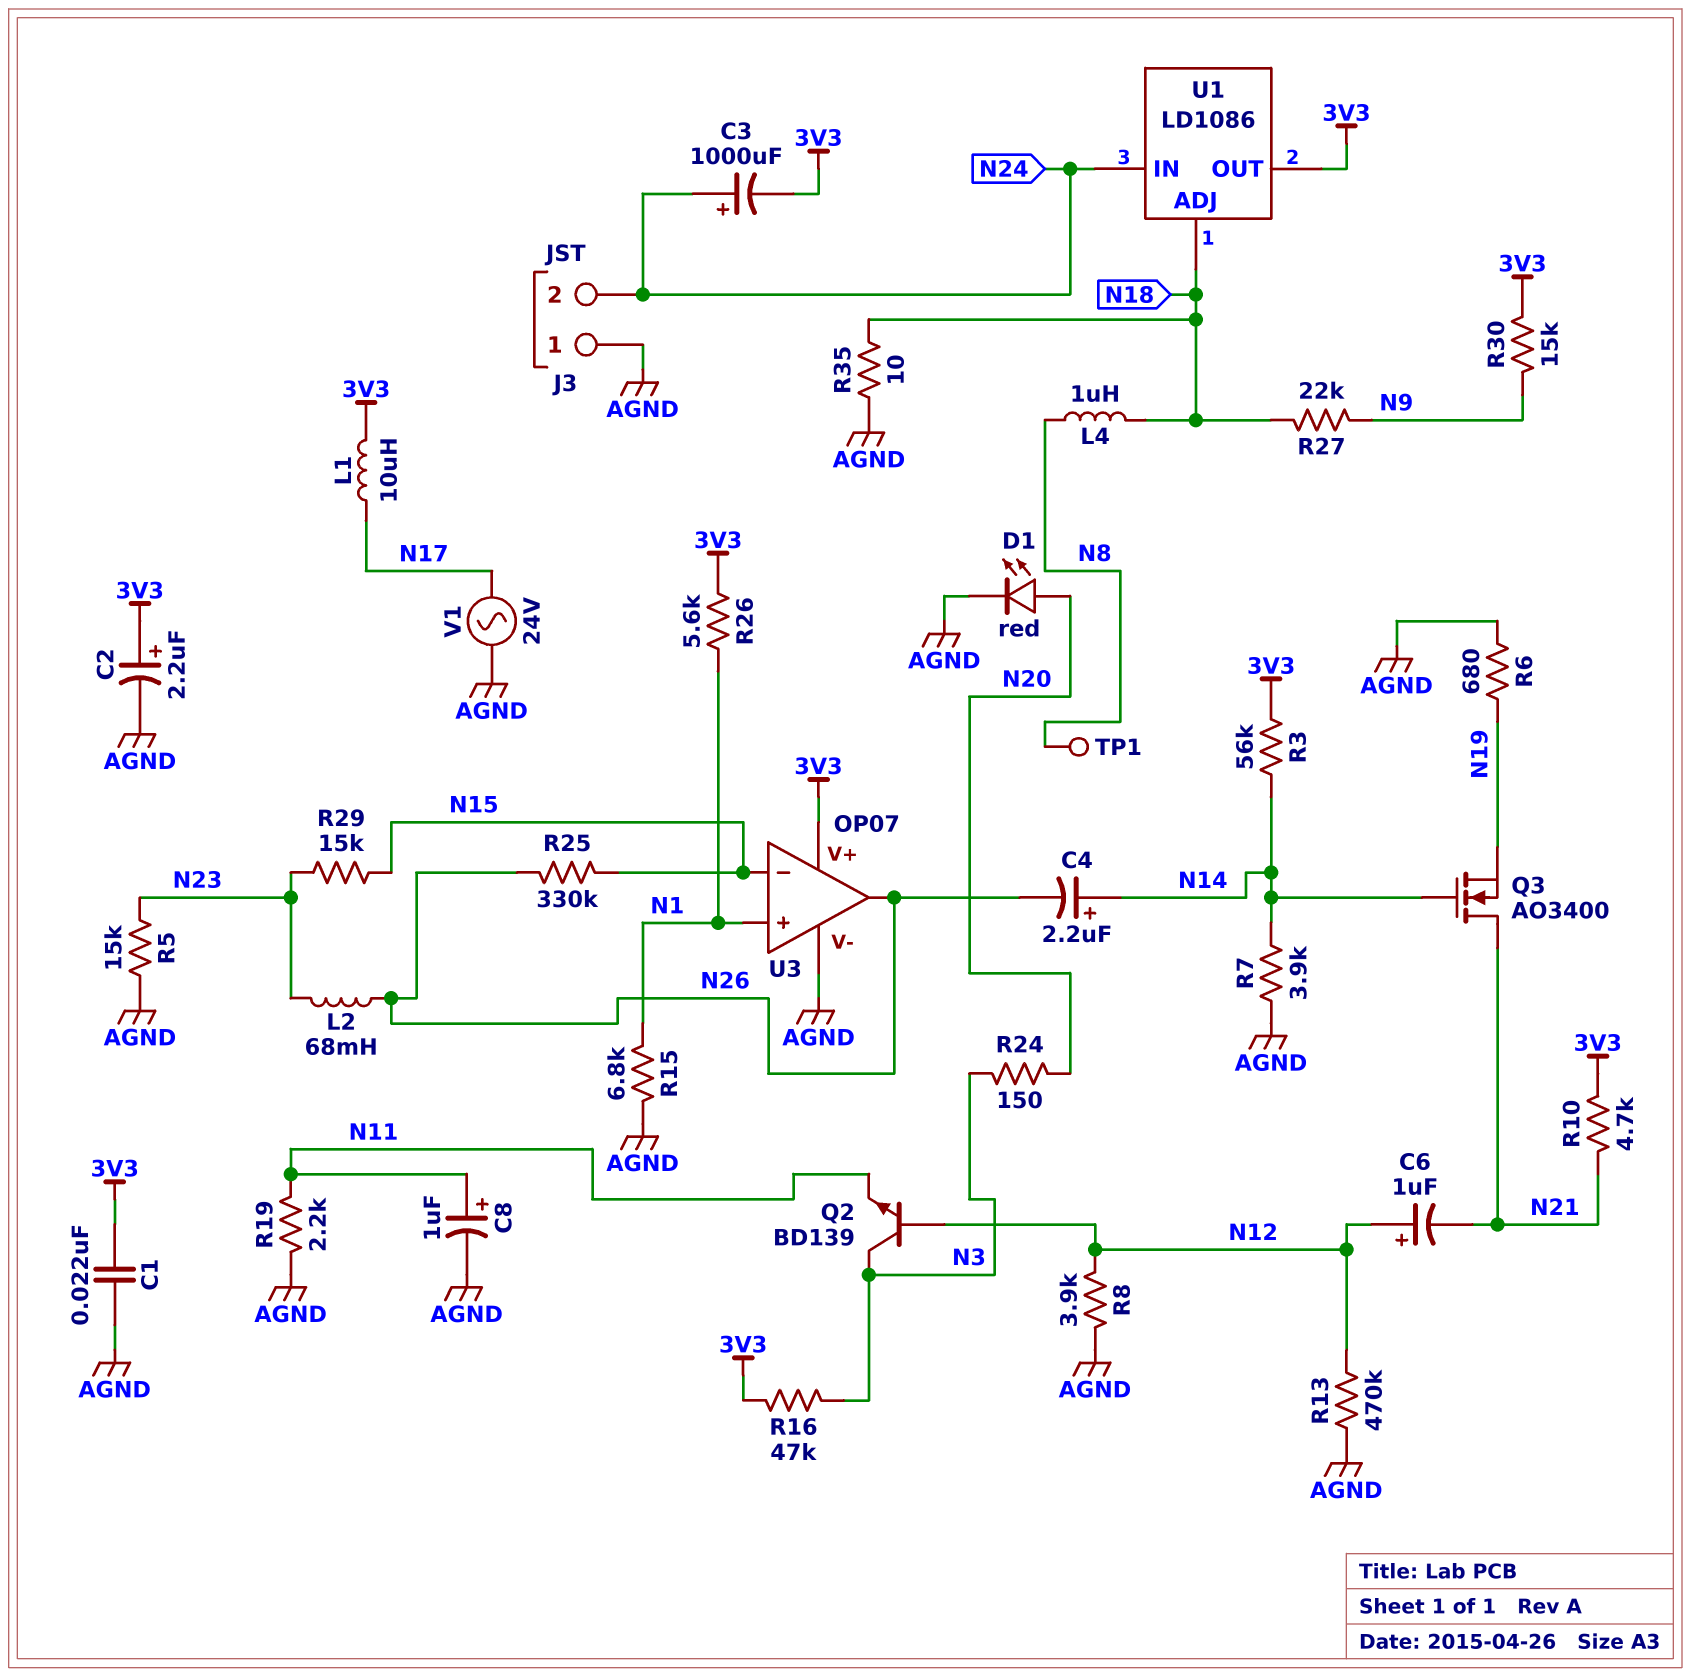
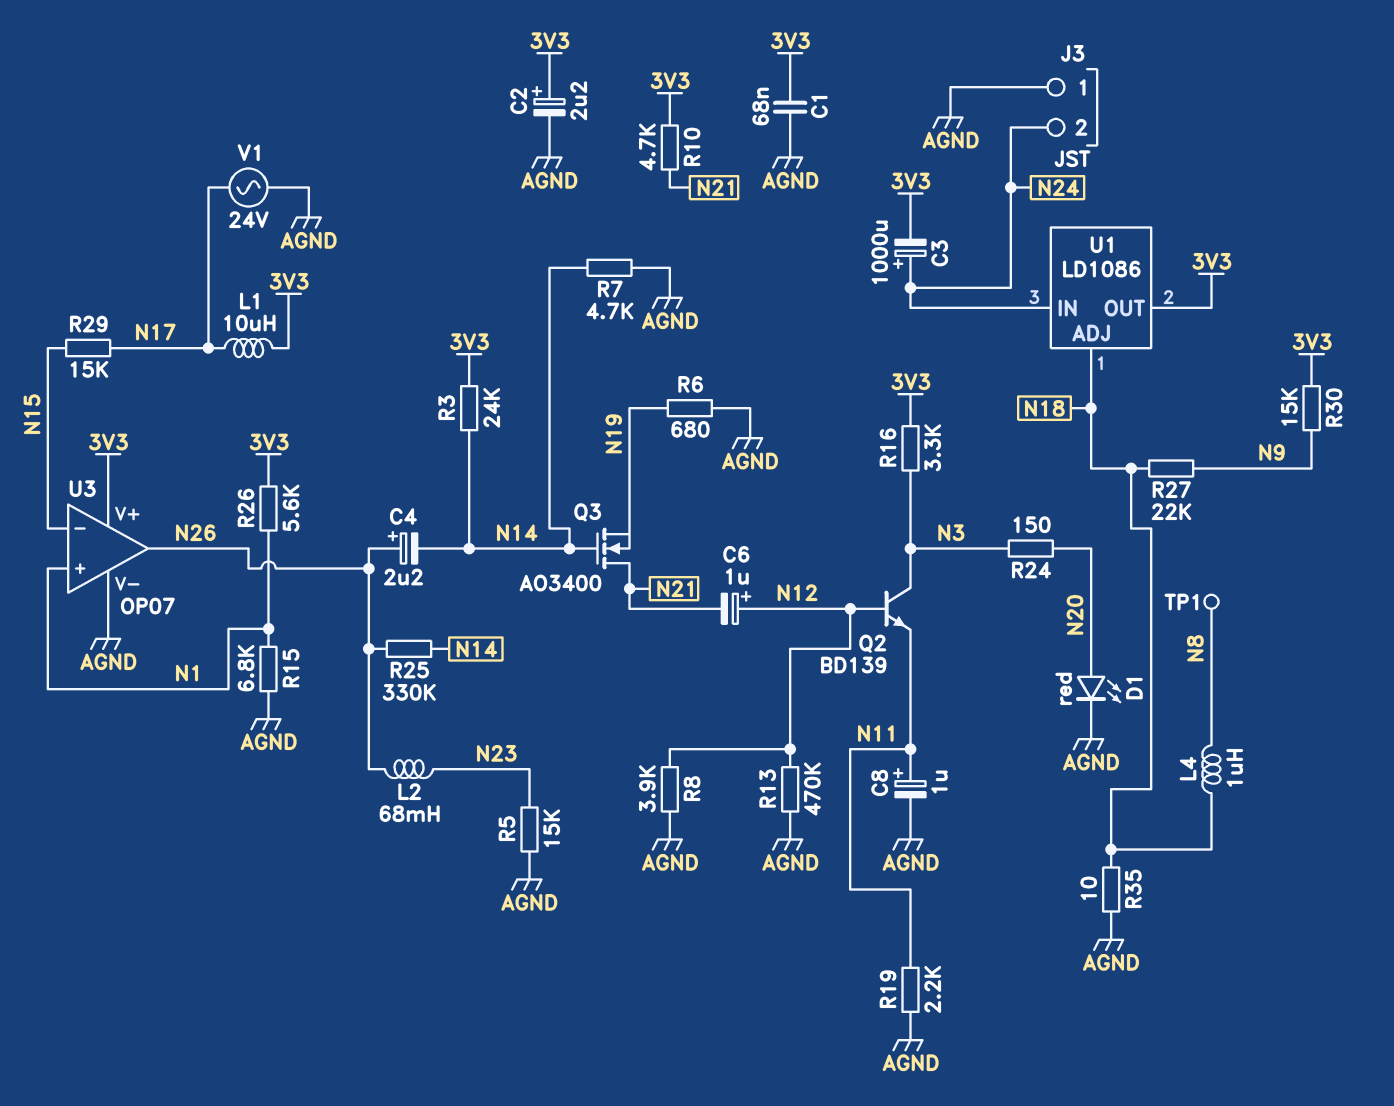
C1: 22nF (3V3, AGND) -> 68nF (3V3, AGND)
C4: 2.2uF (plus N14, minus N26) -> 2.2uF (plus N26, minus N14)
R3: 56k (3V3, N14) -> 24k (3V3, N14)
R7: 3.9k (AGND, N14) -> 4.7k (AGND, N14)
R16: 47k (3V3, N3) -> 3.3k (3V3, N3)
R25: 330k (N15, N26) -> 330k (N14, N26)
R29: 15k (N15, N23) -> 15k (N15, N17)

